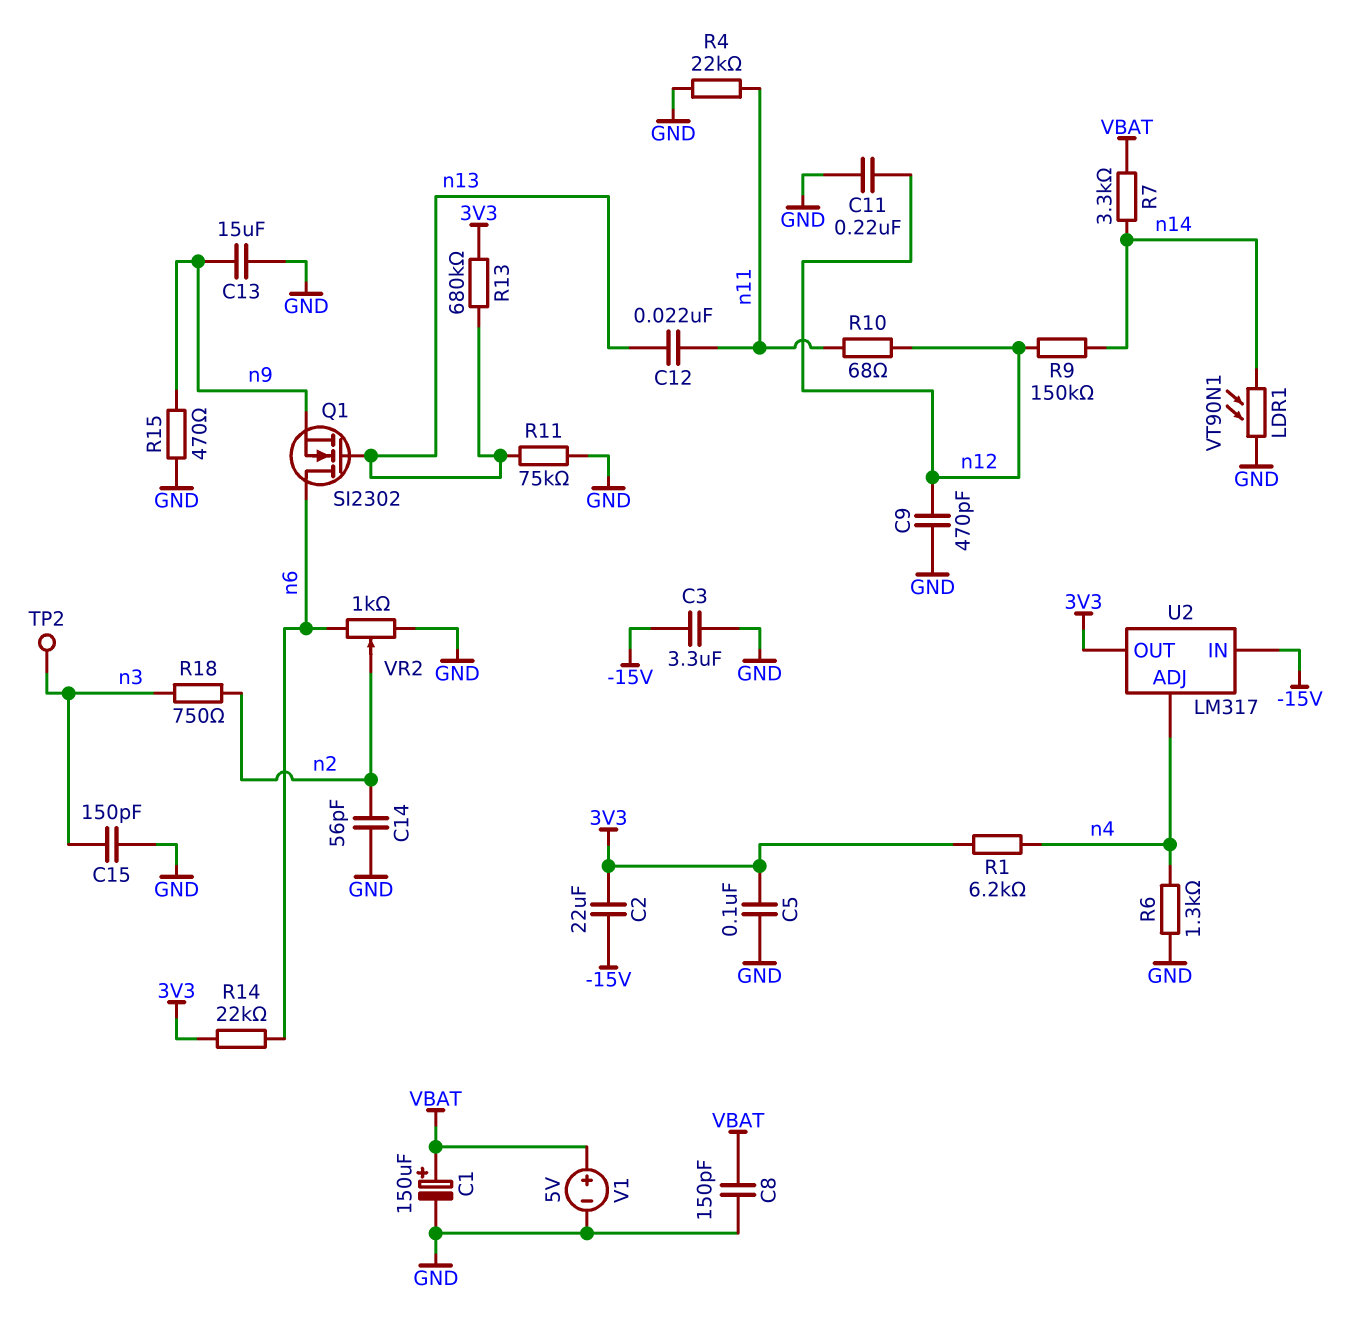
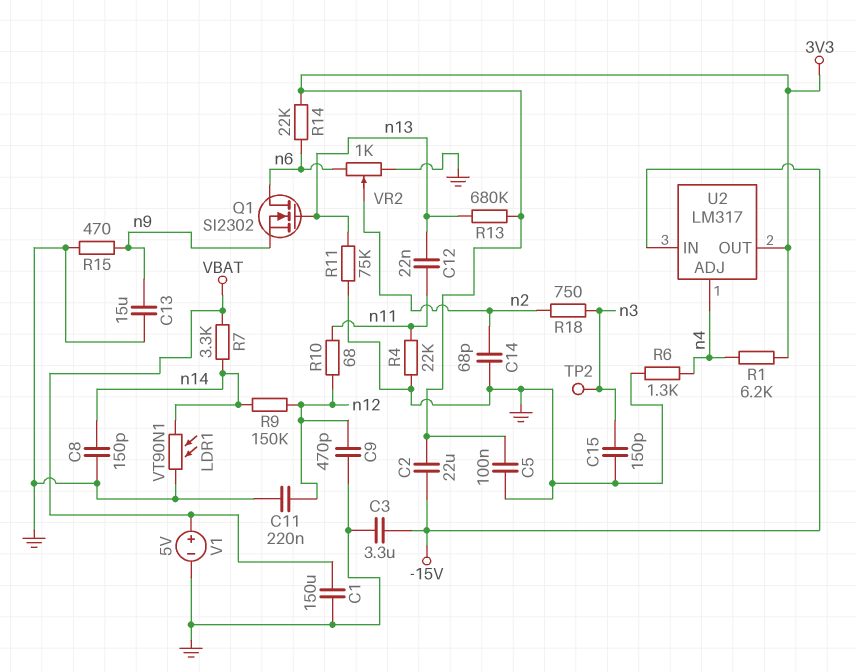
C1: 150uF (plus VBAT, minus GND) -> 150uF (GND, VBAT)
C8: 150pF (GND, VBAT) -> 150pF (GND, n14)
C14: 56pF (GND, n2) -> 68pF (GND, n2)

